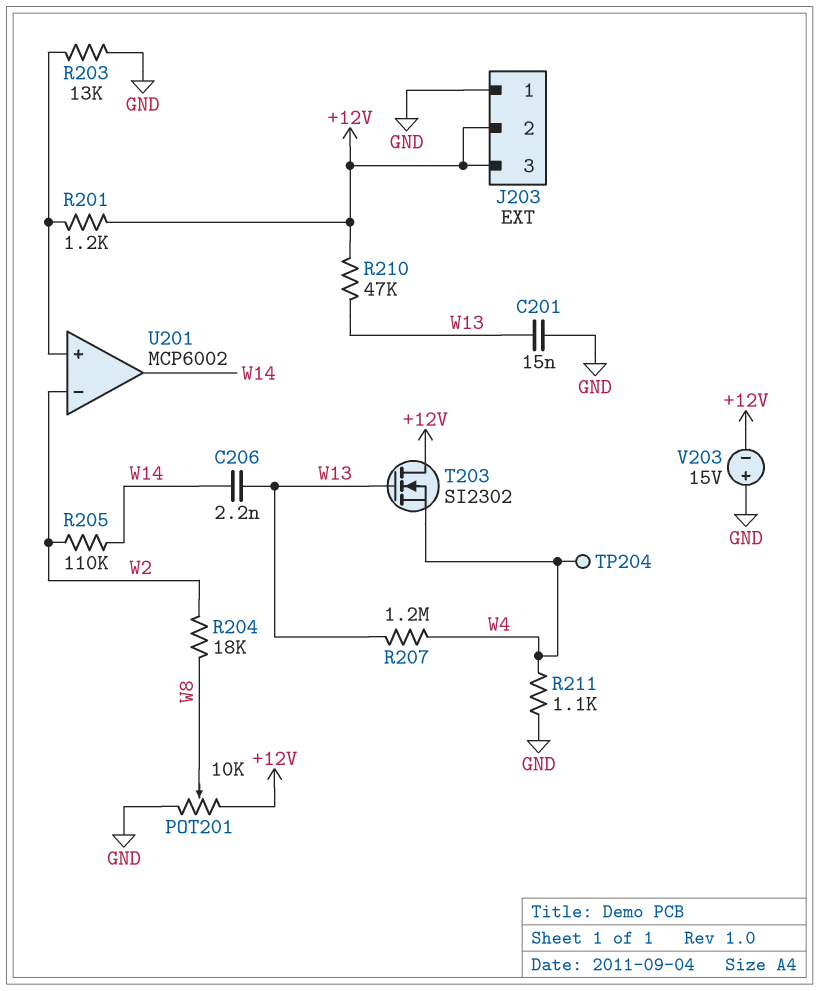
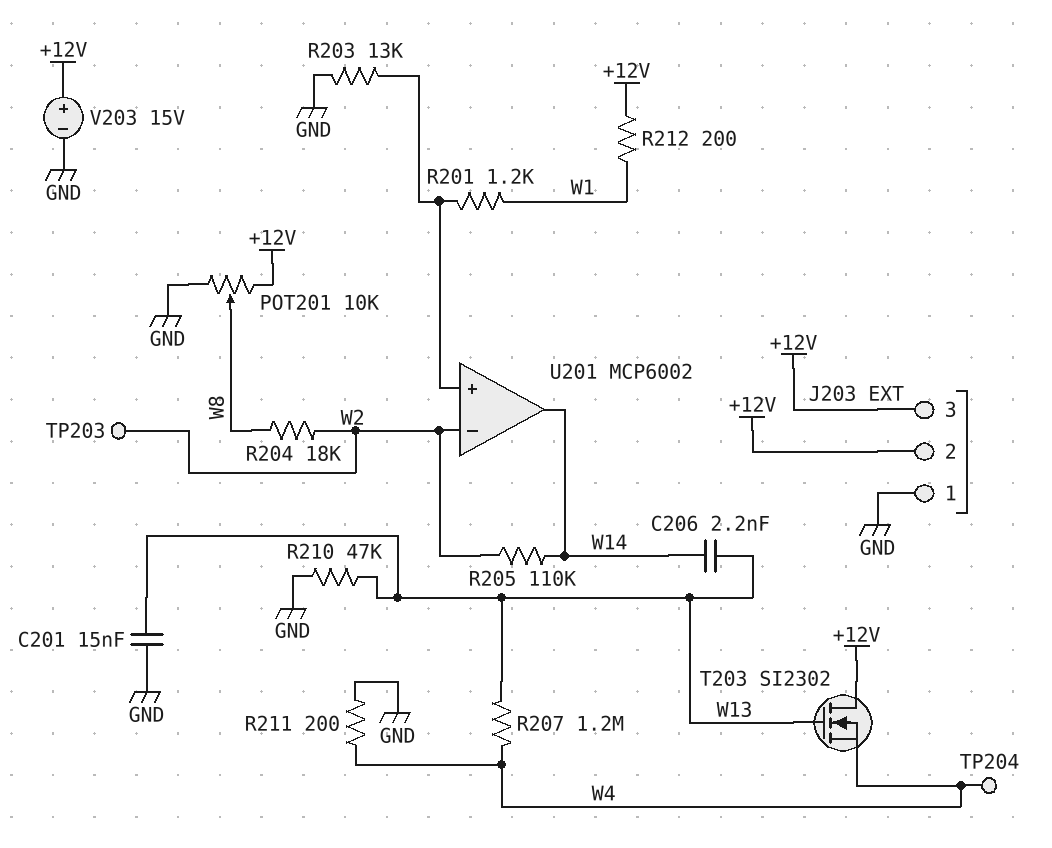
R201: 1.2k (+12V, U201/in+) -> 1.2k (U201/in+, W1)
R210: 47k (+12V, W13) -> 47k (GND, W13)
R211: 1.1k (GND, W4) -> 200 (GND, W4)
R212: none -> 200 (+12V, W1)
TP203: none -> test point (W2)
V203: 15V (plus GND, minus +12V) -> 15V (plus +12V, minus GND)

